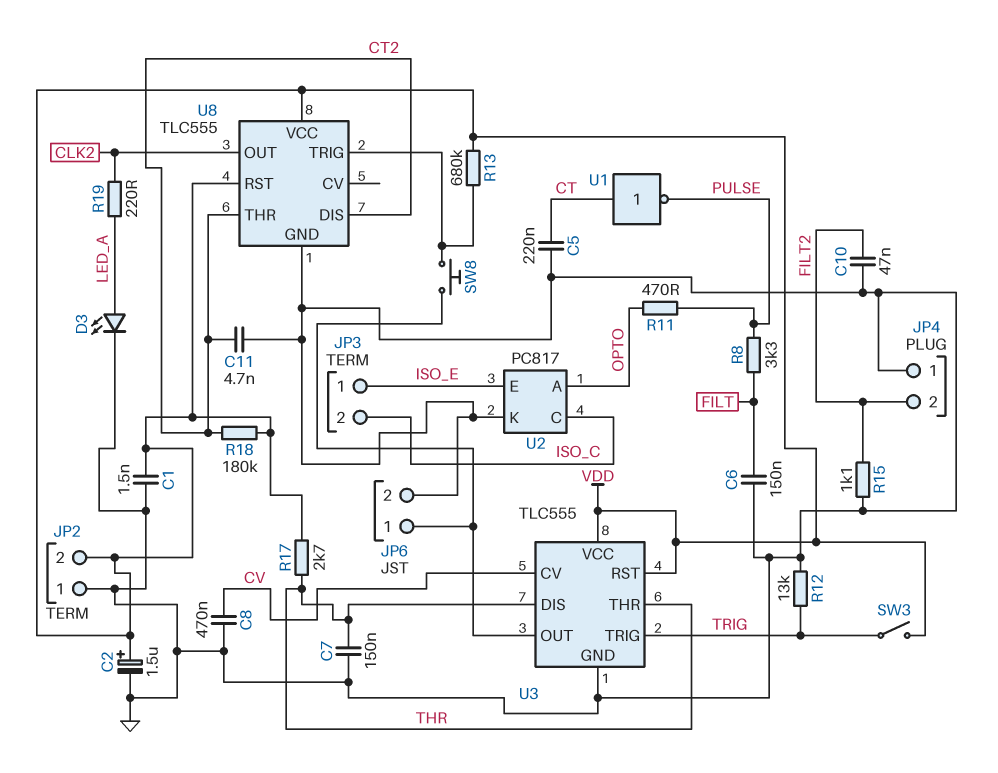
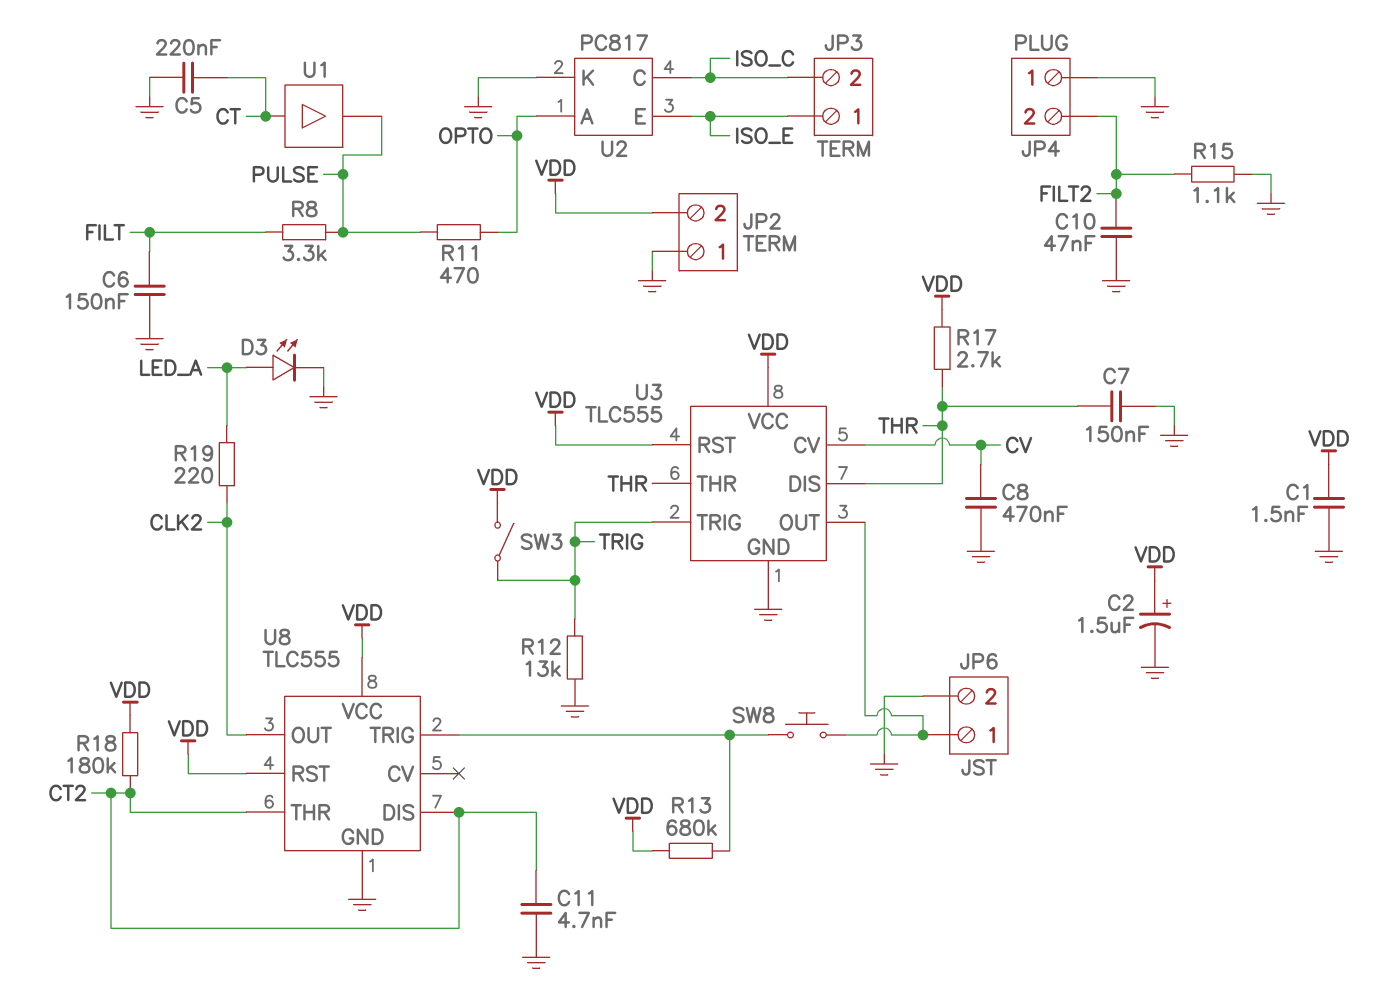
U1: NOT (in CT, out PULSE) -> buffer (in CT, out PULSE)

